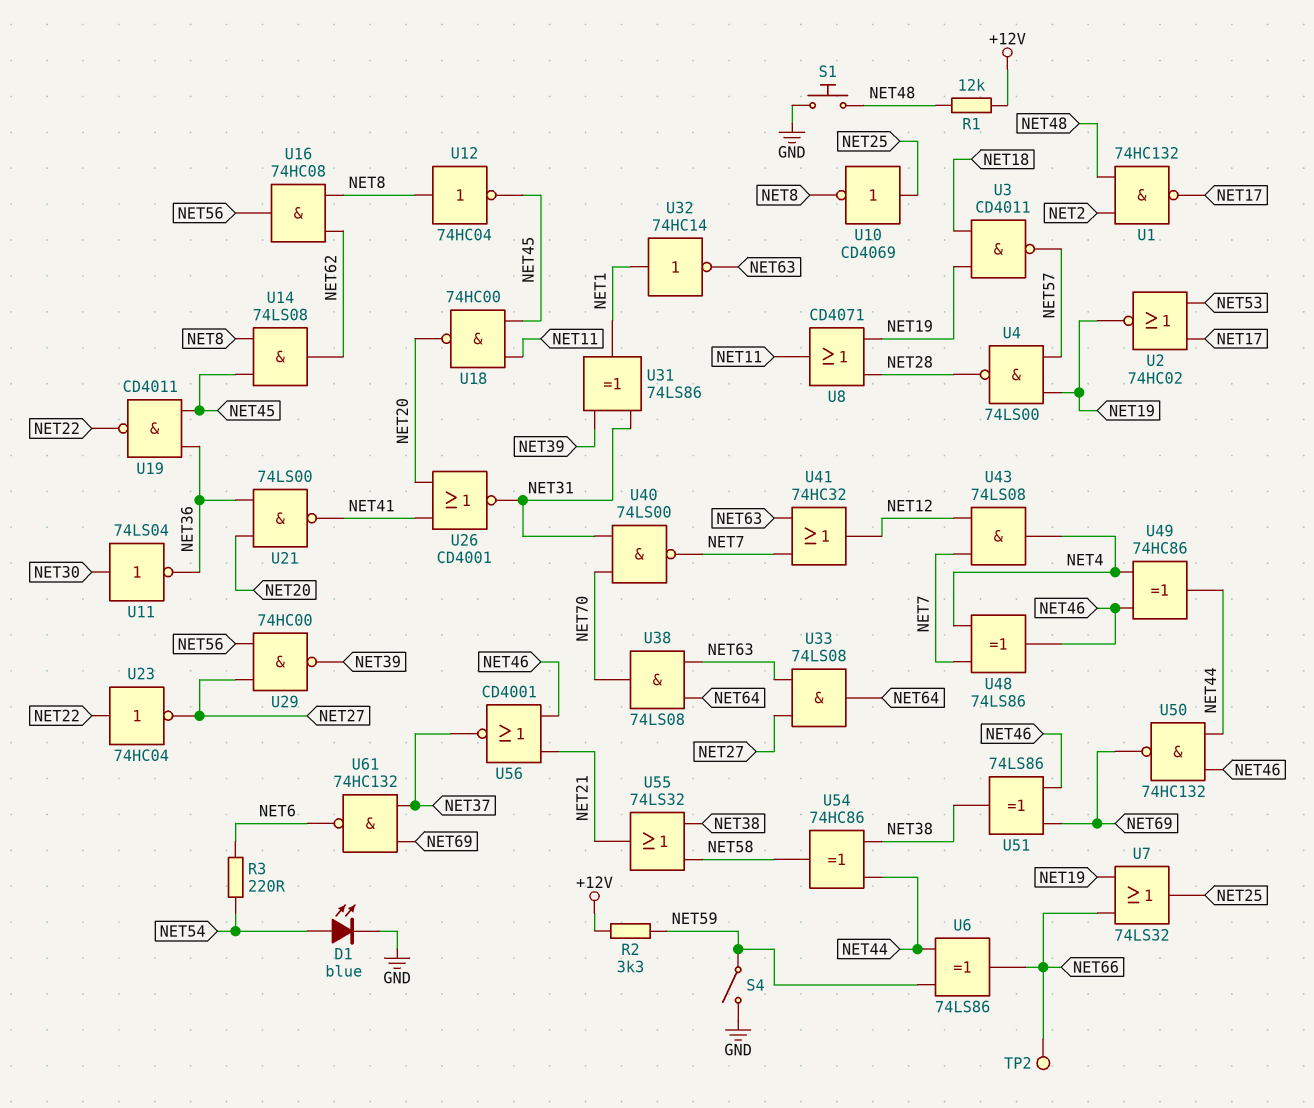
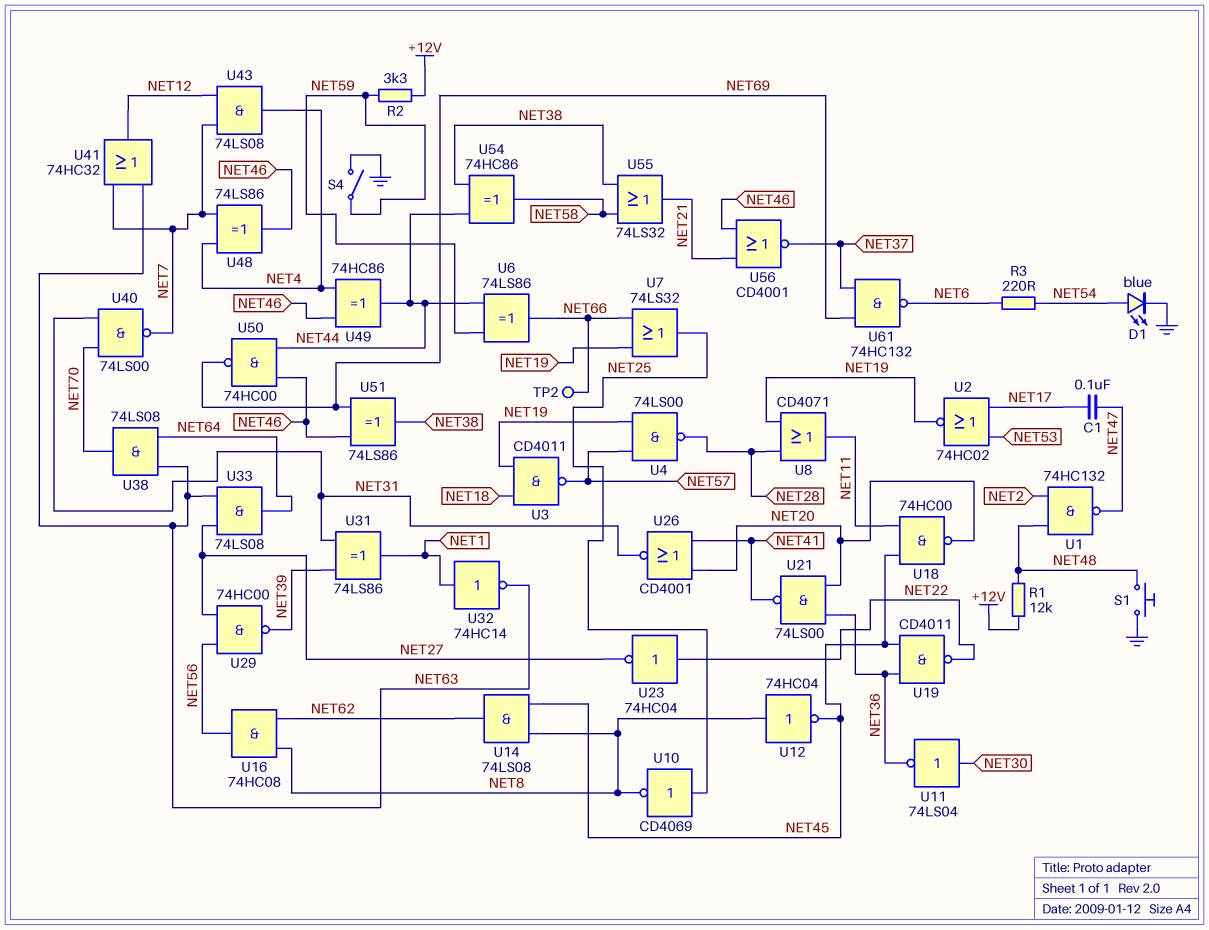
C1: none -> 100nF (NET17, NET47)
U1: NAND 74HC132 (in NET2, in NET48, out NET17) -> NAND 74HC132 (in NET2, in NET48, out NET47)
U50: NAND 74HC132 (in NET44, in NET46, out NET69) -> NAND 74HC00 (in NET44, in NET46, out NET69)

